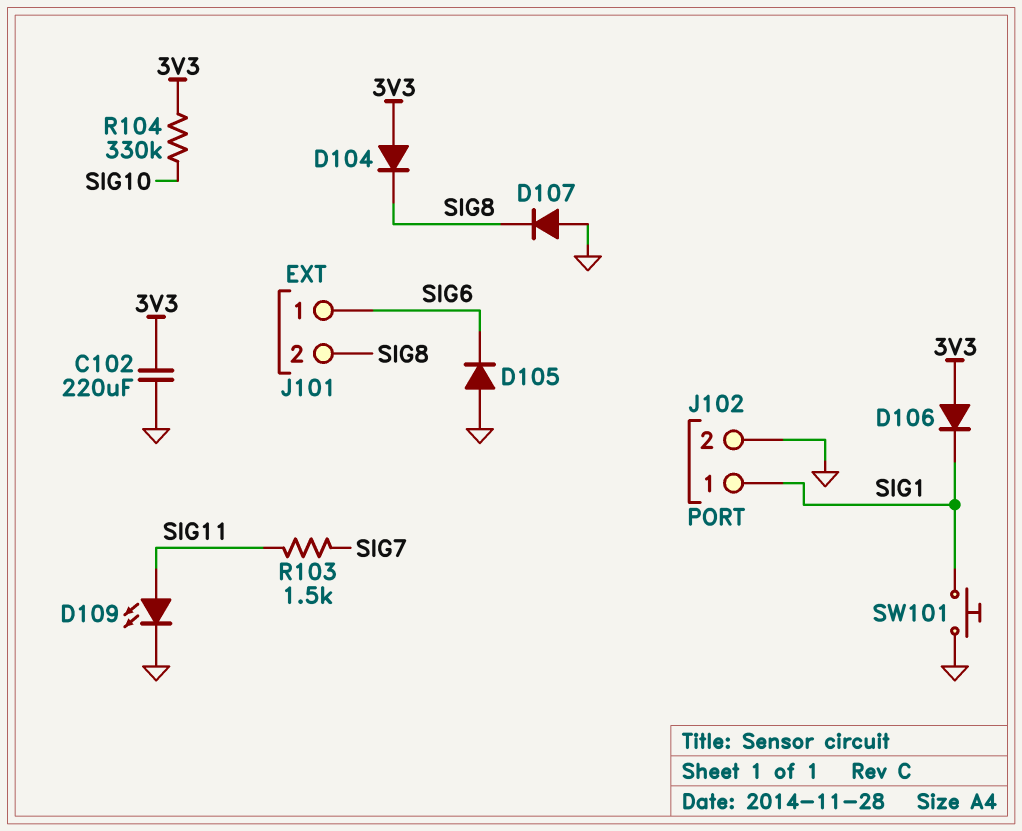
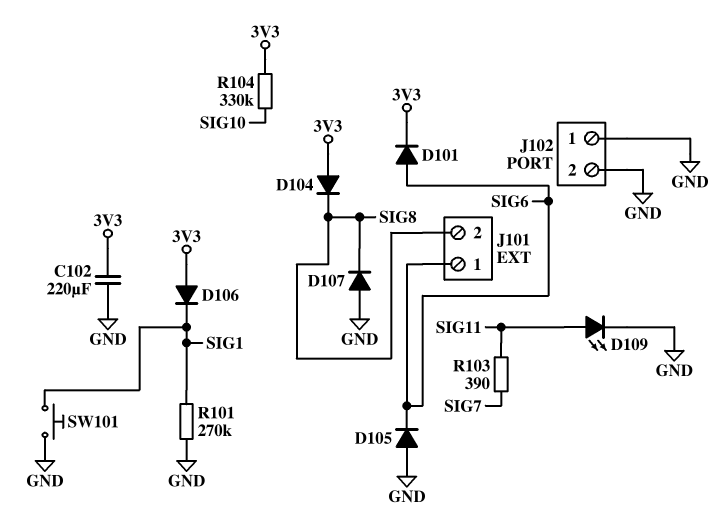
D101: none -> diode (A SIG6, K 3V3)
J102 pin 1: SIG1 -> GND
R101: none -> 270k (GND, SIG1)
R103: 1.5k (SIG7, SIG11) -> 390 (SIG7, SIG11)

